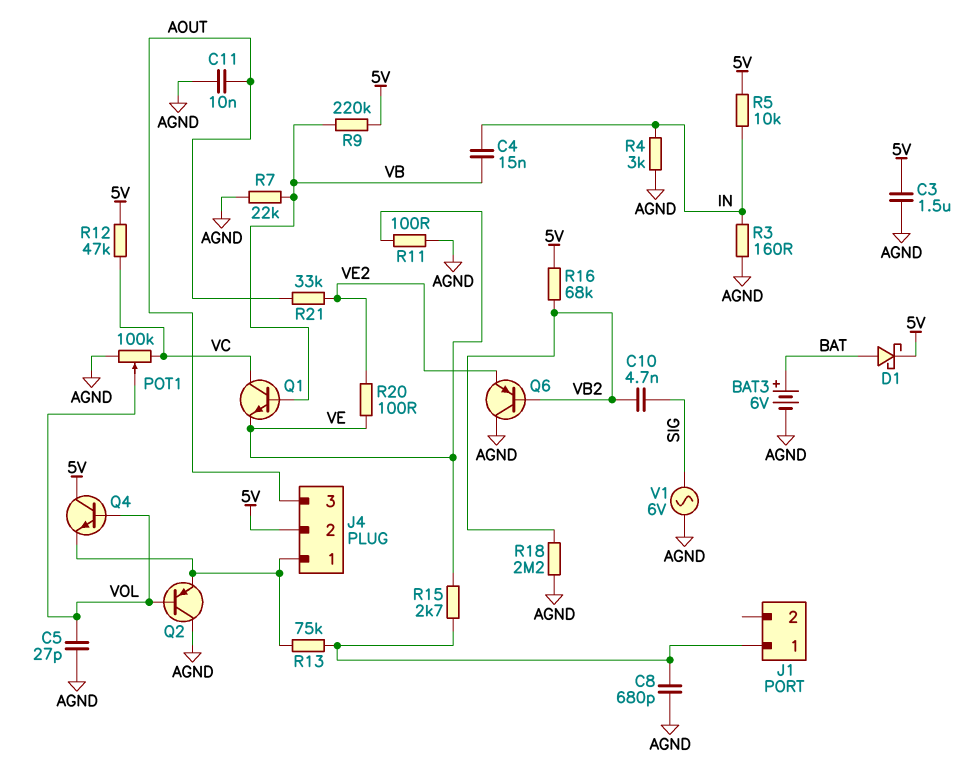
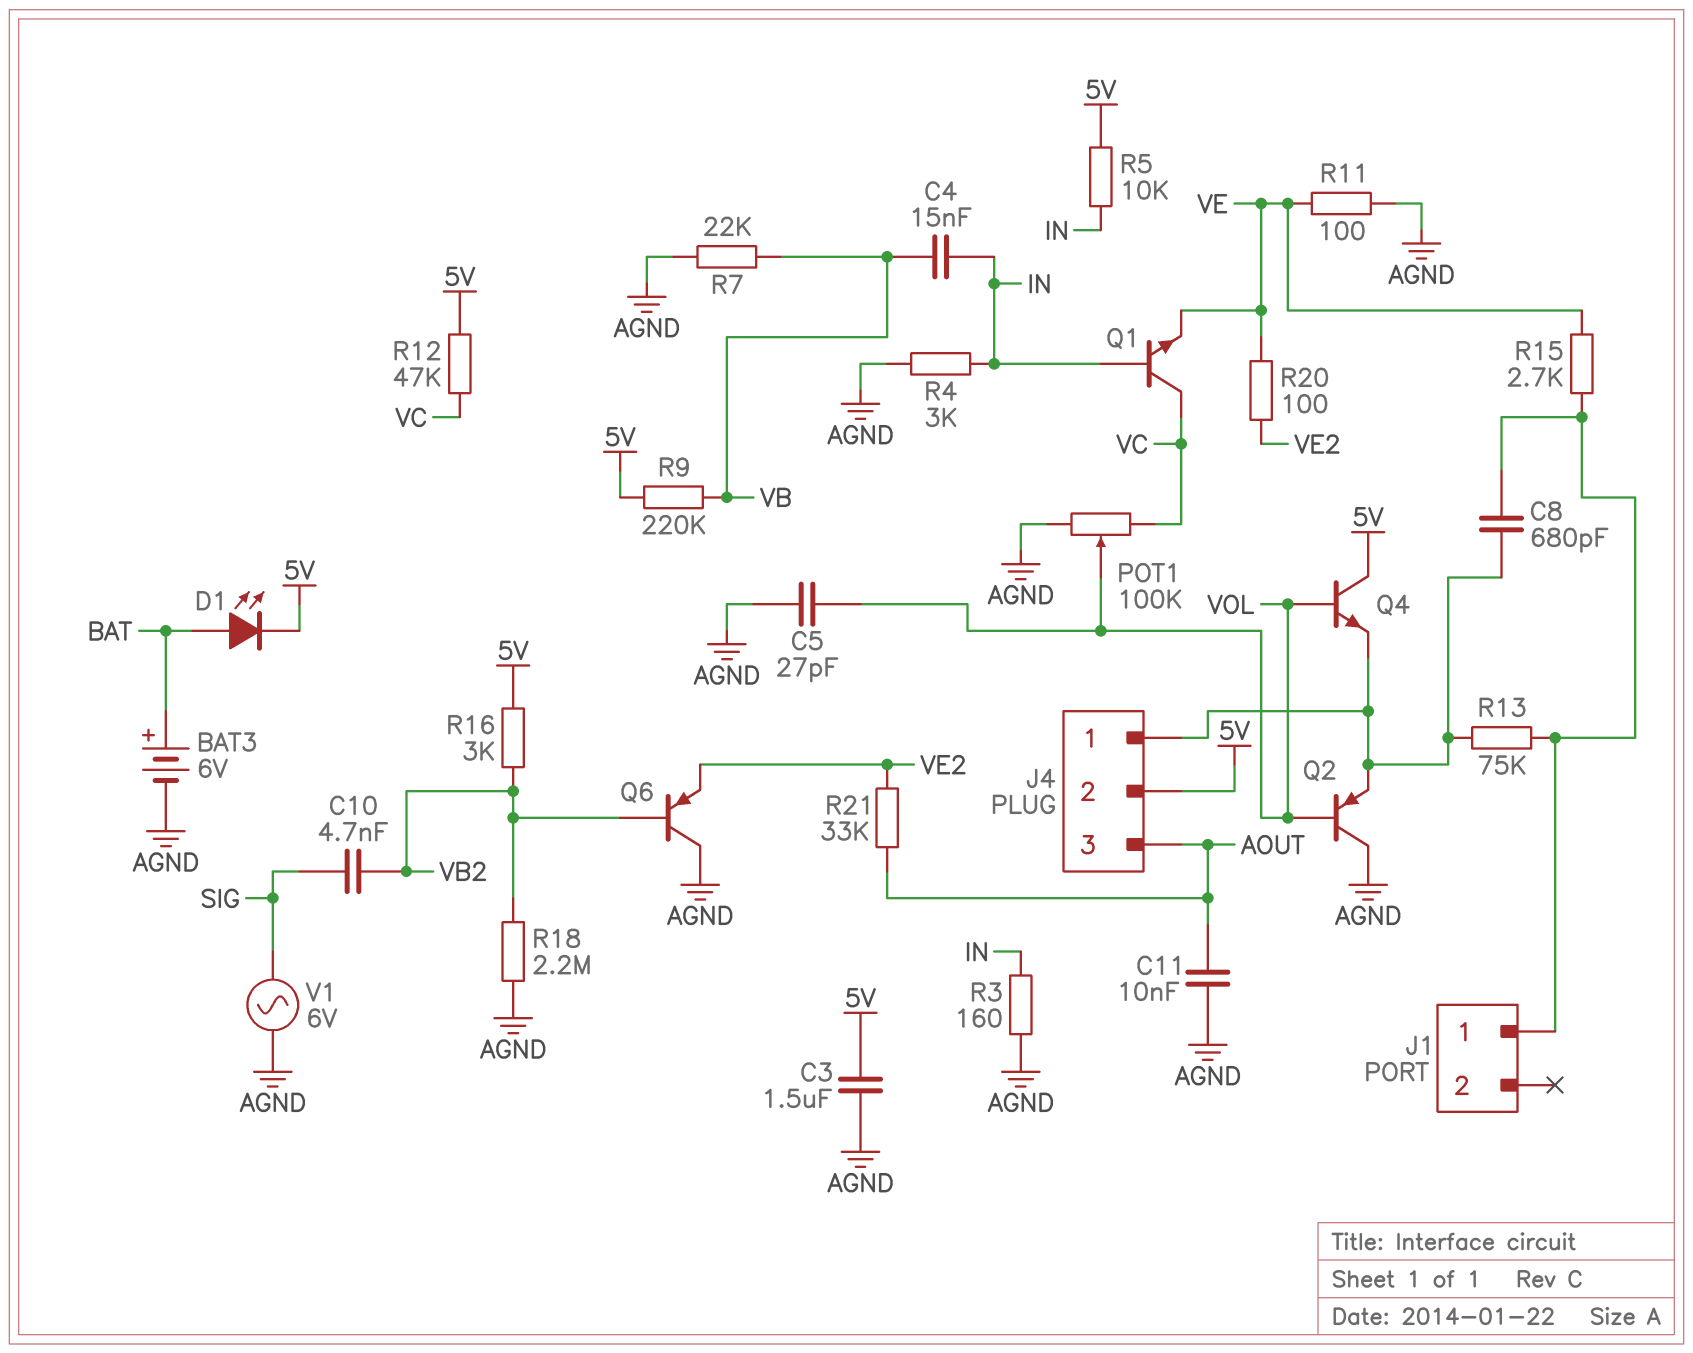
C8: 680pF (AGND, J1/1) -> 680pF (J1/1, J4/1)
D1: schottky (A BAT, K 5V) -> LED (A BAT, K 5V)
Q1: NPN (B VB, C VC, E VE) -> NPN (B IN, C VC, E VE)
R16: 68k (5V, VB2) -> 3k (5V, VB2)

